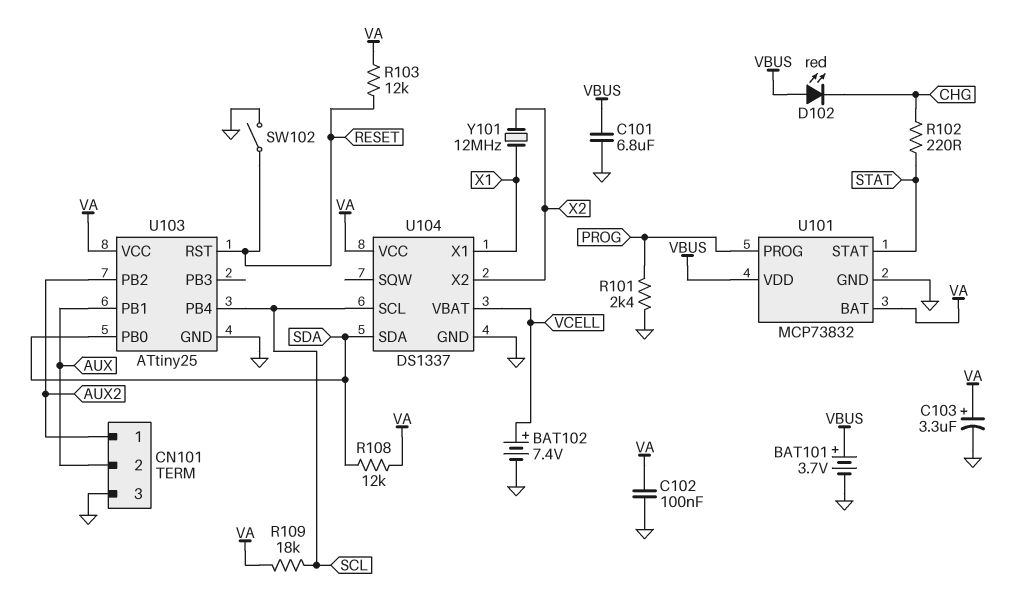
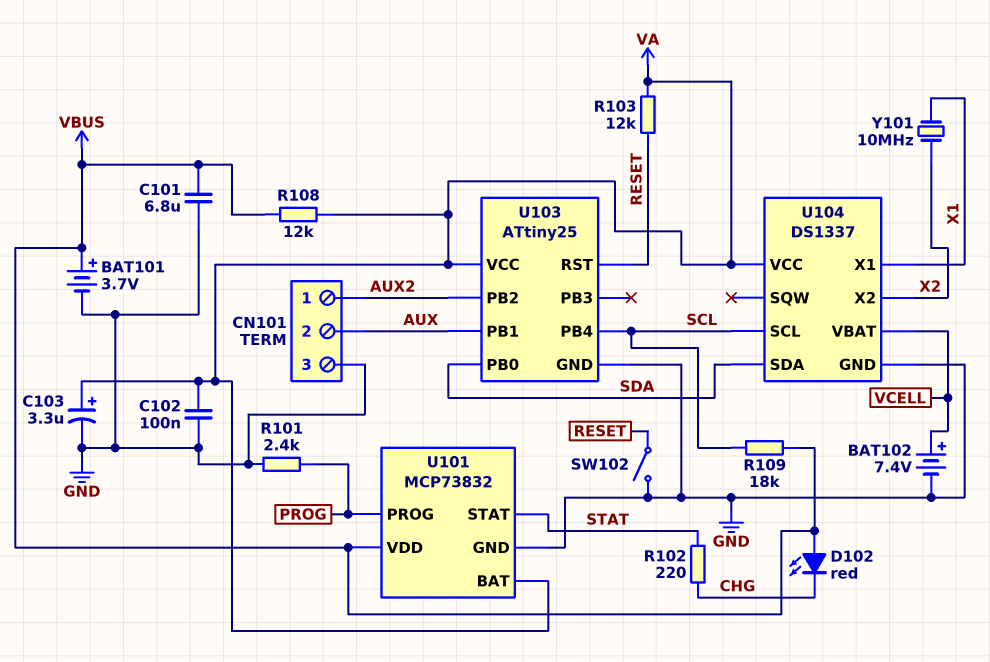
R108: 12k (SDA, VA) -> 12k (VA, VBUS)
R109: 18k (SCL, VA) -> 18k (SCL, VBUS)
Y101: 12MHz (X1, X2) -> 10MHz (X1, X2)

